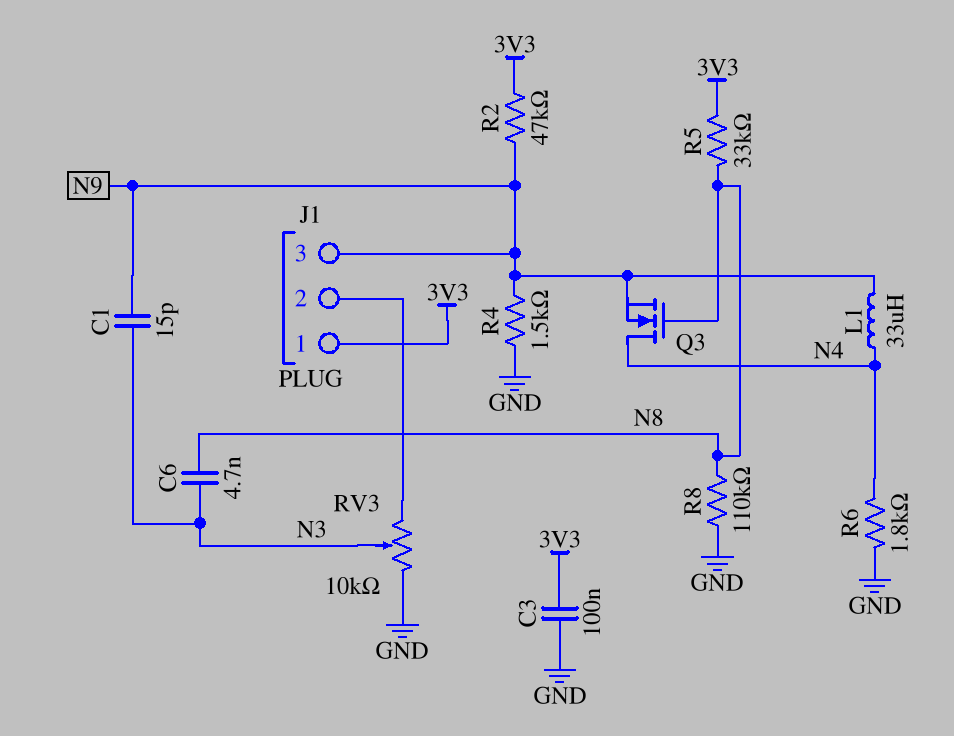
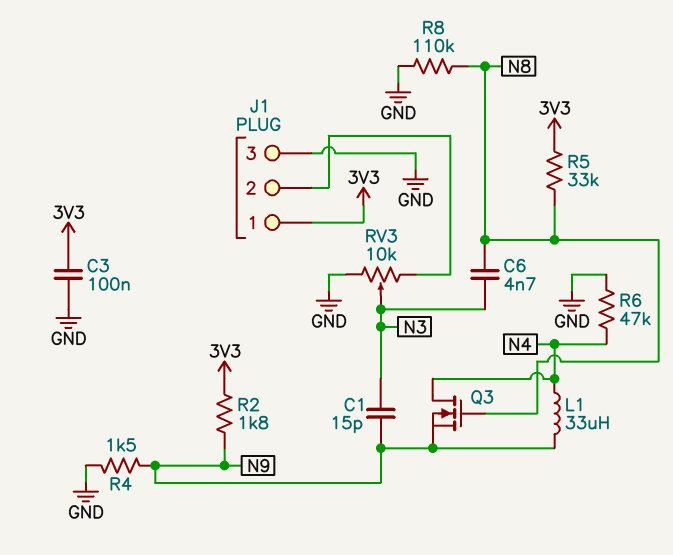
J1 pin 3: N9 -> GND
R2: 47k (3V3, N9) -> 1.8k (3V3, N9)
R6: 1.8k (GND, N4) -> 47k (GND, N4)

